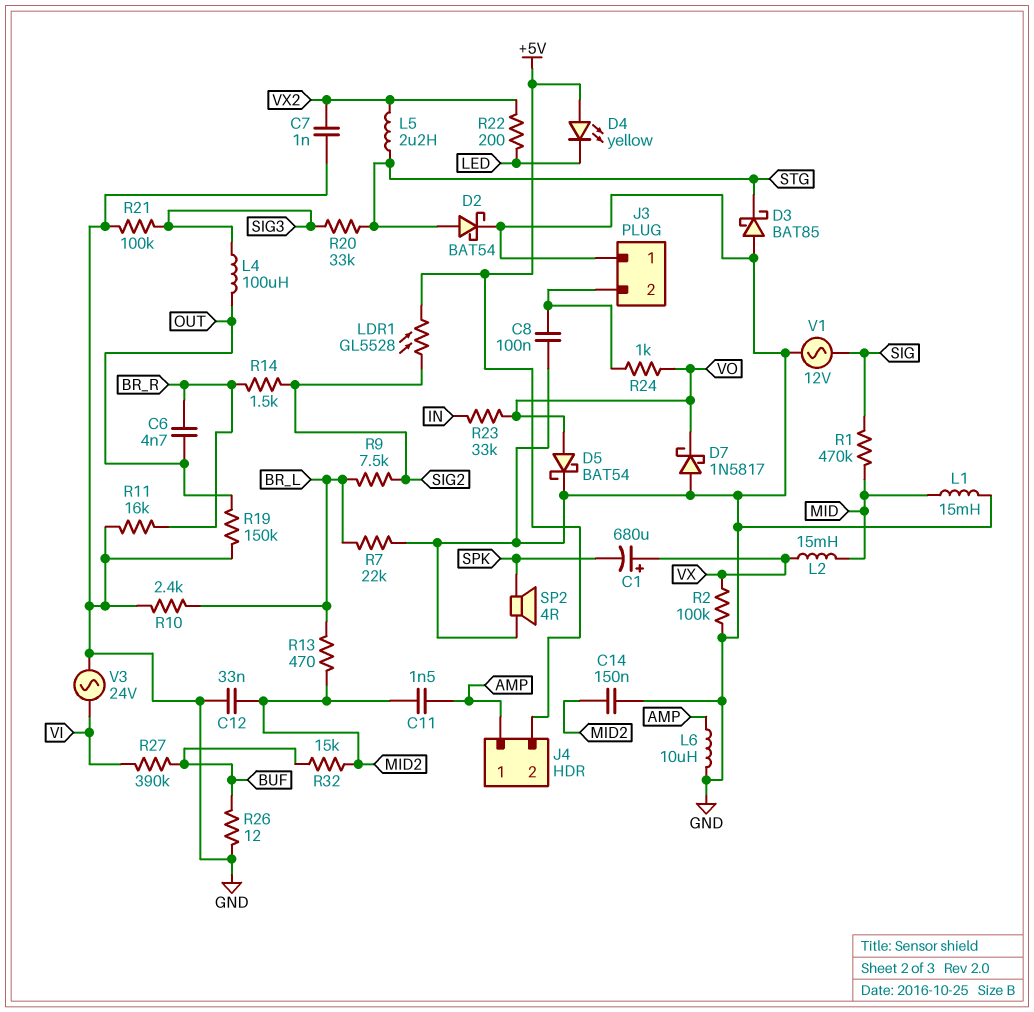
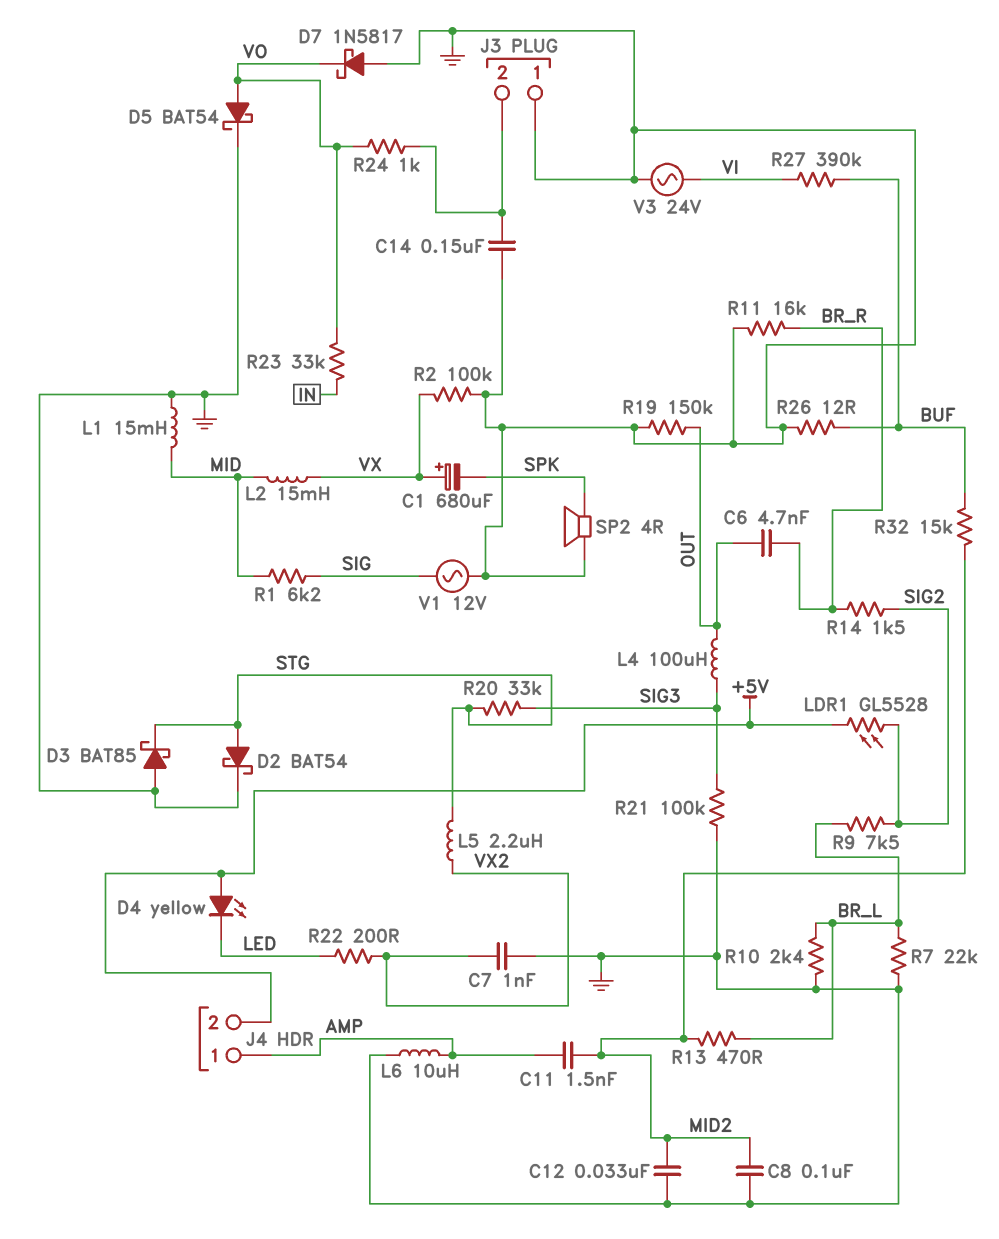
C8: 100nF (GND, J3/2) -> 100nF (GND, MID2)
C14: 150nF (GND, MID2) -> 150nF (GND, J3/2)
R1: 470k (MID, SIG) -> 6.2k (MID, SIG)

